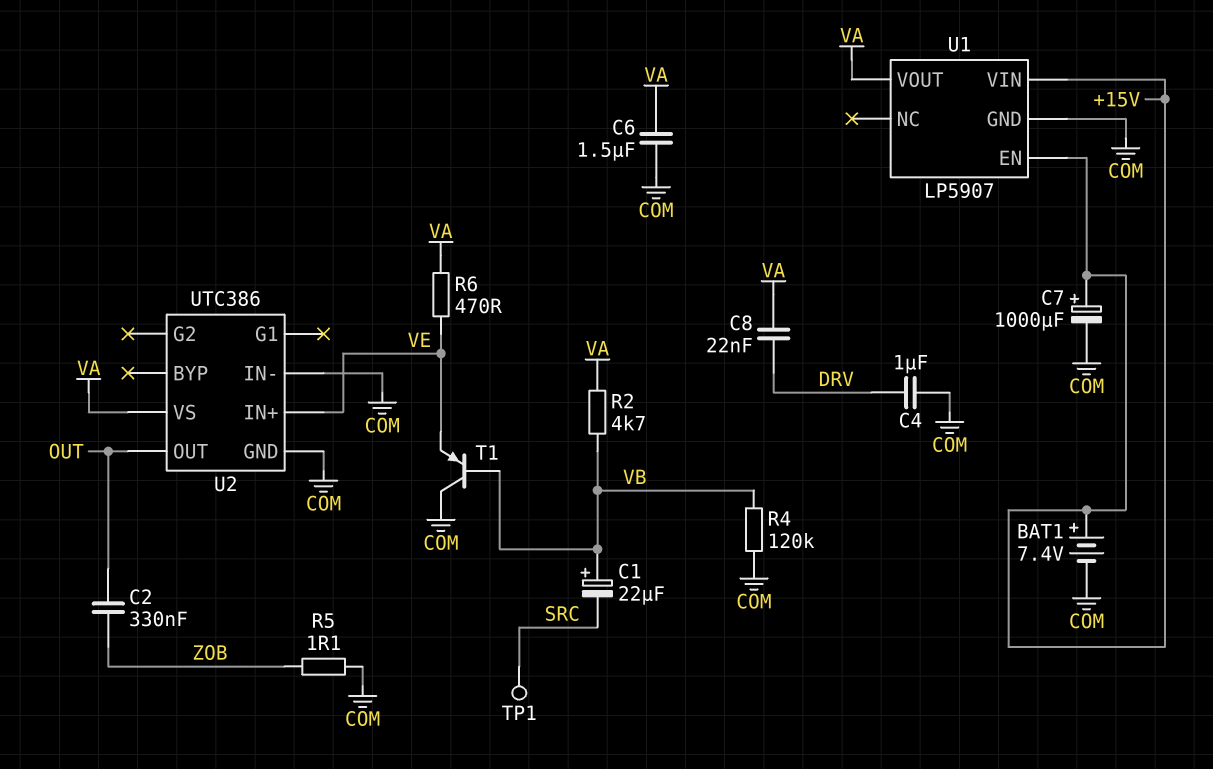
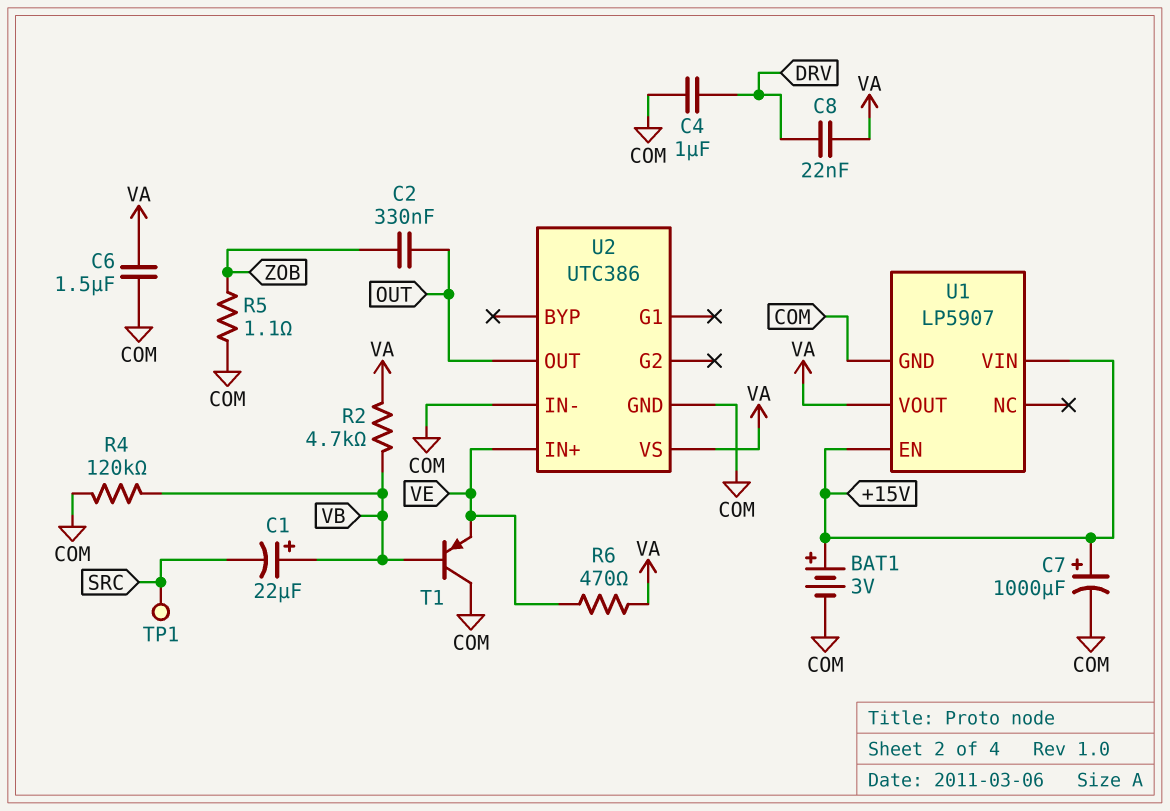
BAT1: 7.4V (plus +15V, minus COM) -> 3V (plus +15V, minus COM)

